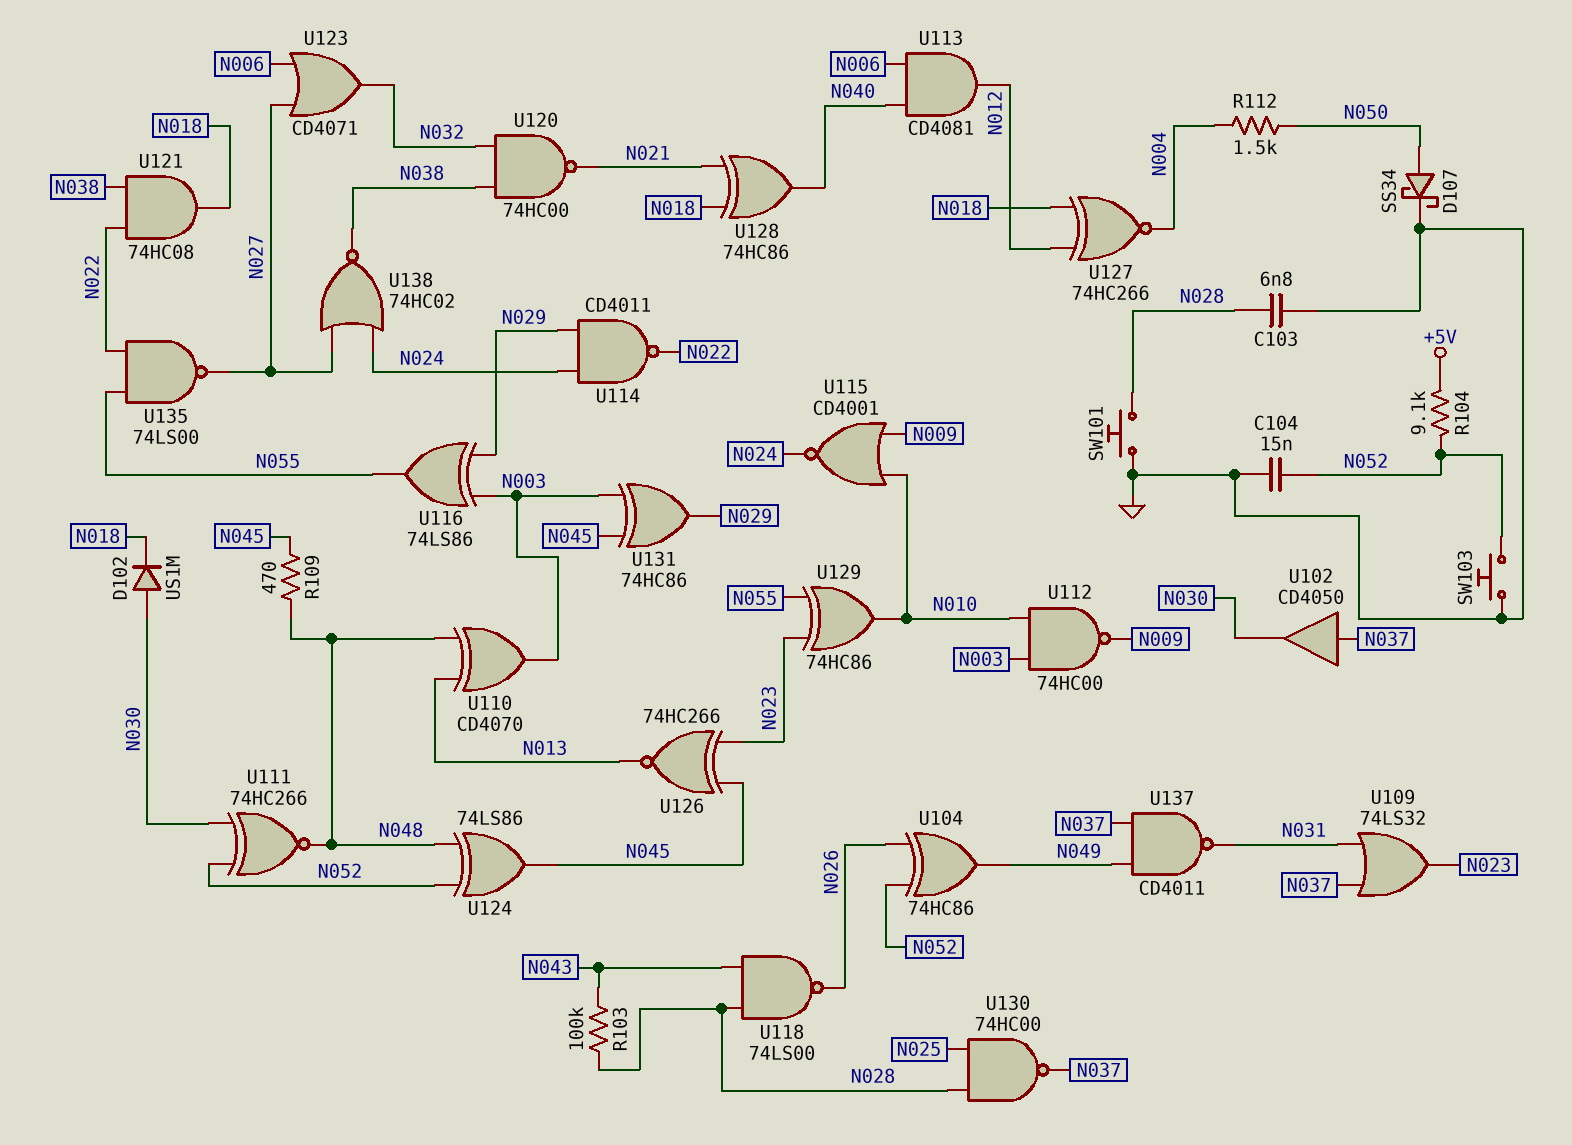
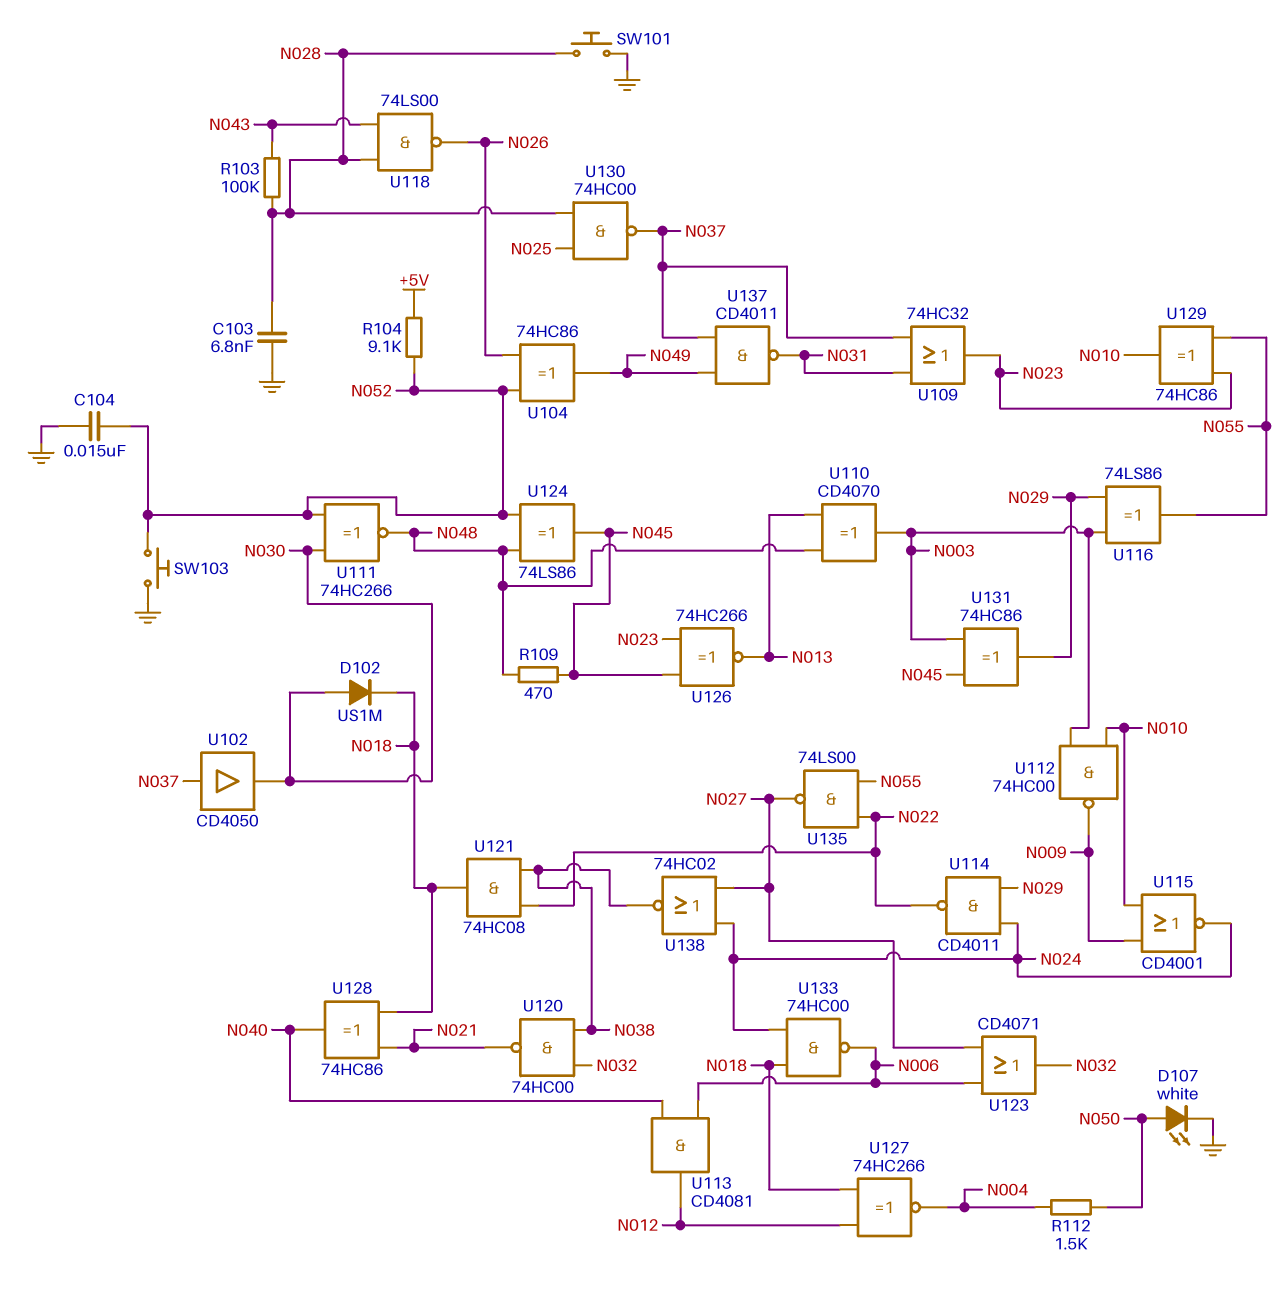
D107: schottky SS34 (A N050, K GND) -> LED white (A N050, K GND)
U109: OR 74LS32 (in N031, in N037, out N023) -> OR 74HC32 (in N031, in N037, out N023)
U133: none -> NAND 74HC00 (in N018, in N024, out N006)

